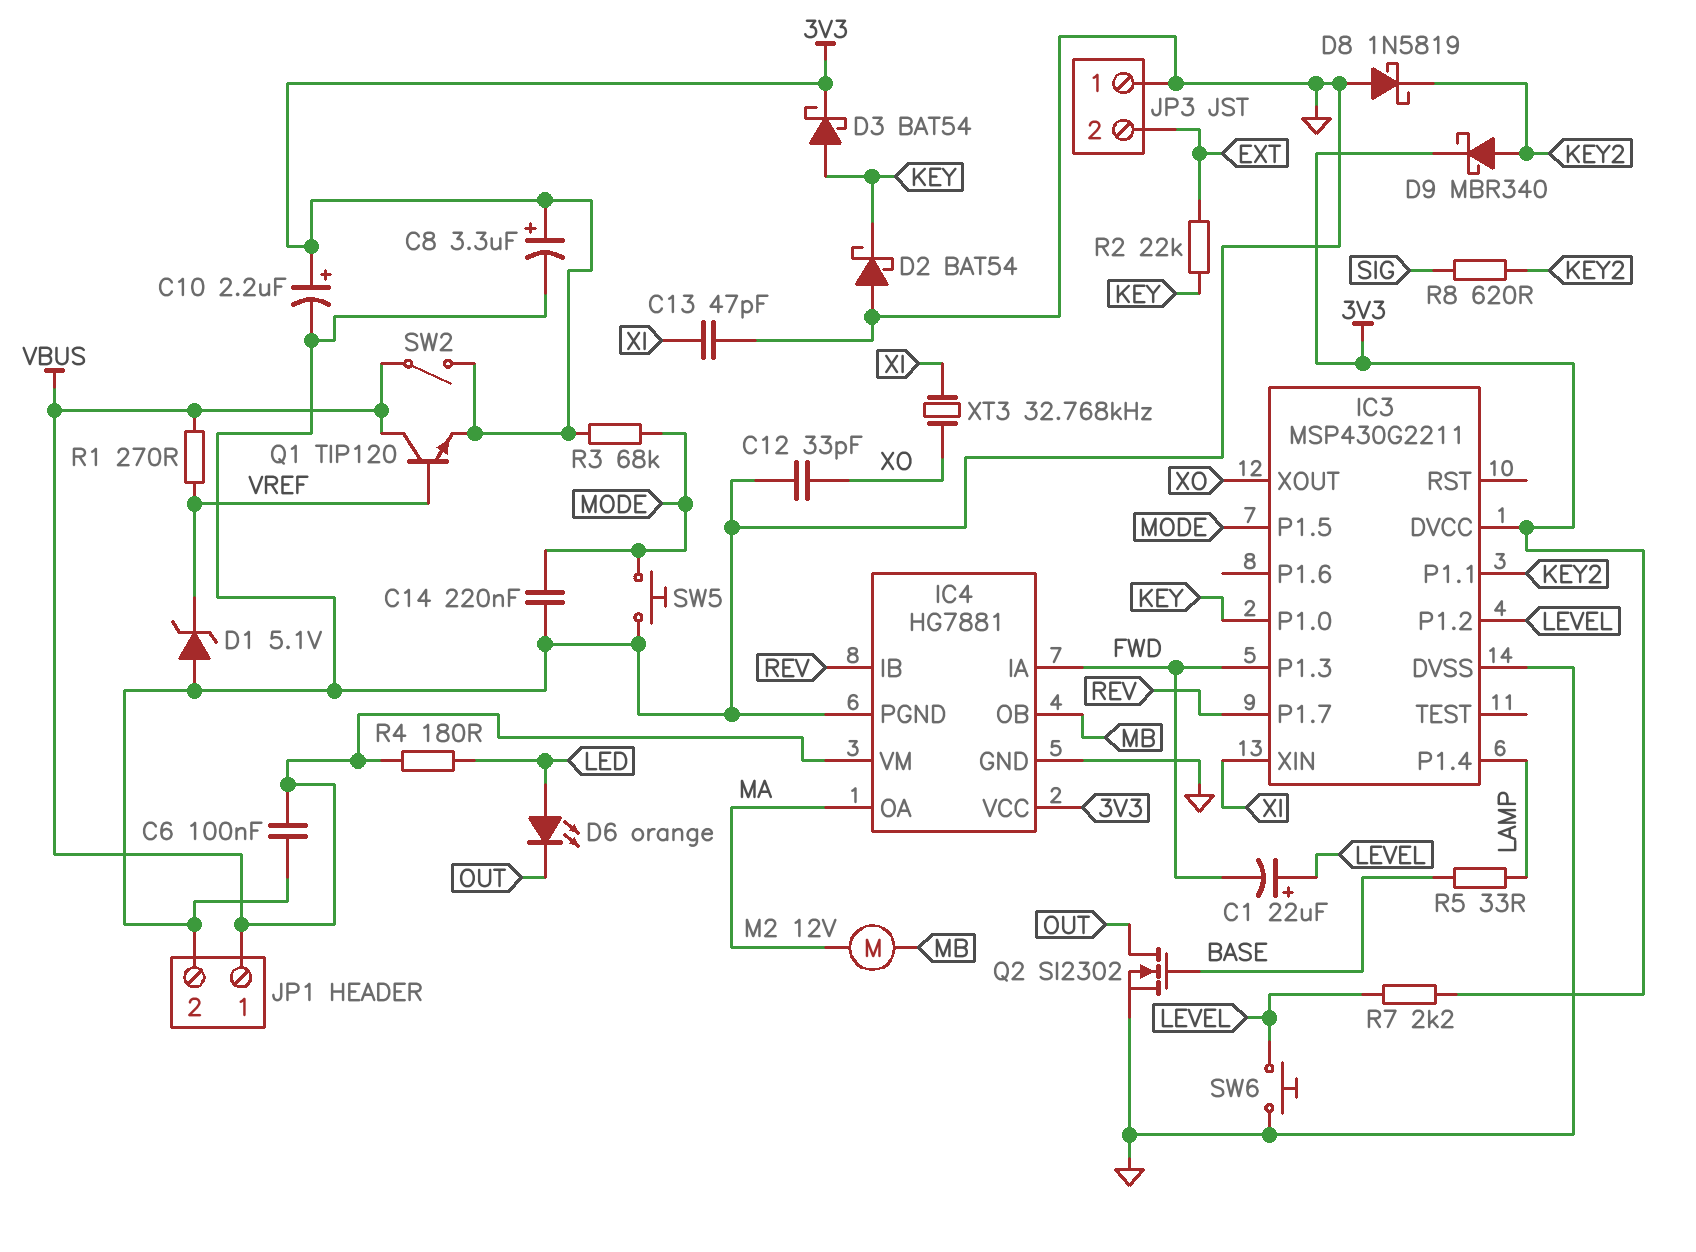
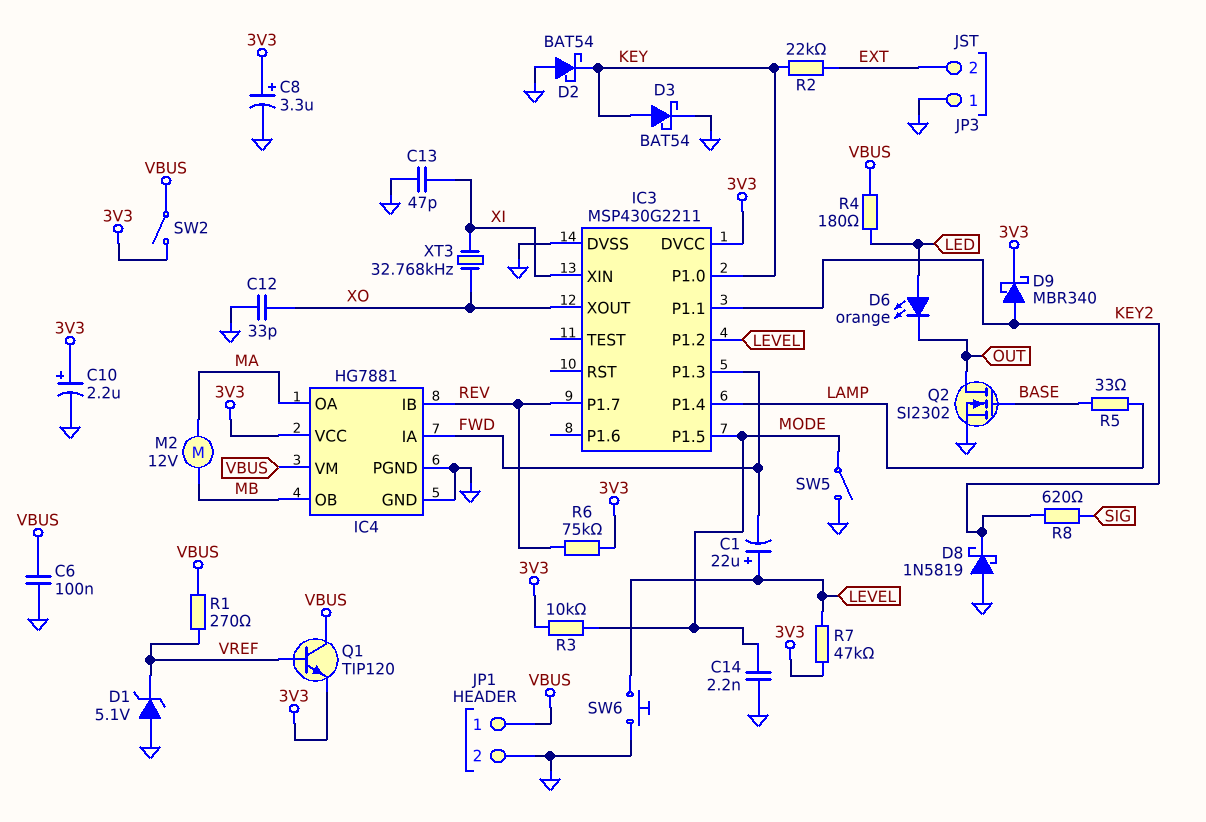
C14: 220nF (GND, MODE) -> 2.2nF (GND, MODE)
D3: schottky BAT54 (A KEY, K 3V3) -> schottky BAT54 (A KEY, K GND)
R3: 68k (3V3, MODE) -> 10k (3V3, MODE)
R6: none -> 75k (3V3, REV)
R7: 2.2k (3V3, LEVEL) -> 47k (3V3, LEVEL)
SW5: button (GND, MODE) -> switch (GND, MODE)

